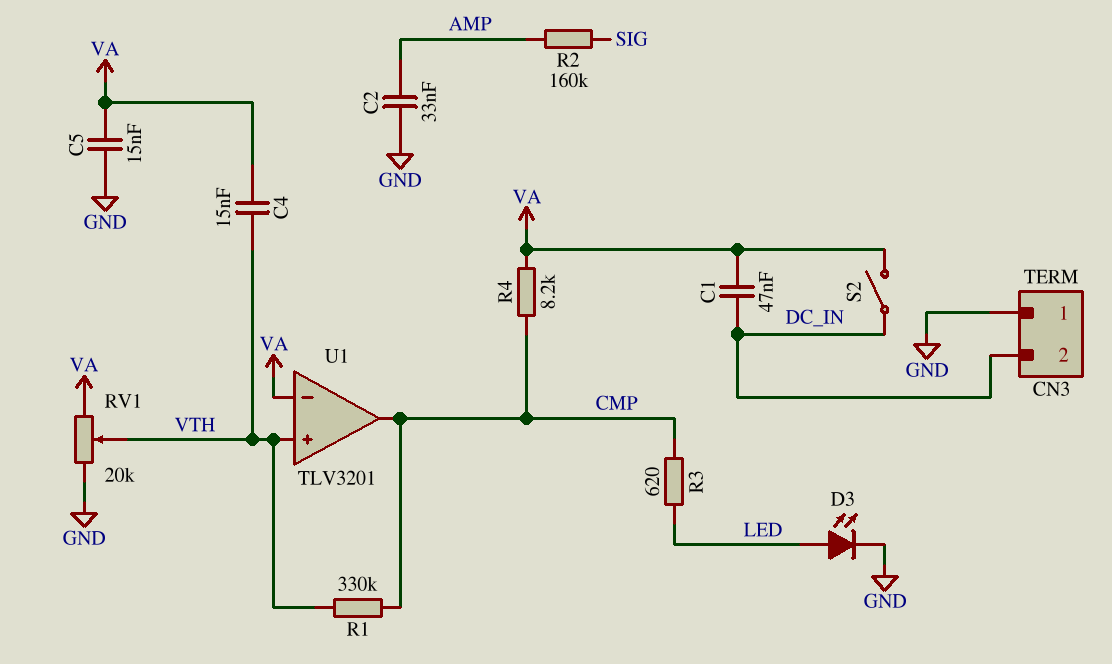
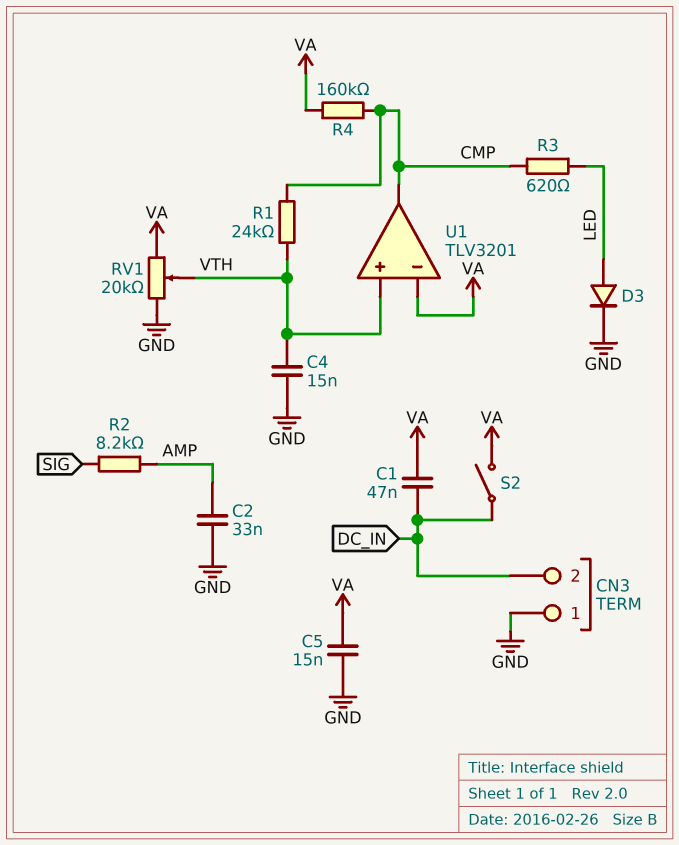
C4: 15nF (VA, VTH) -> 15nF (GND, VTH)
D3: LED (A LED, K GND) -> diode (A LED, K GND)
R1: 330k (CMP, VTH) -> 24k (CMP, VTH)
R2: 160k (AMP, SIG) -> 8.2k (AMP, SIG)
R4: 8.2k (CMP, VA) -> 160k (CMP, VA)

